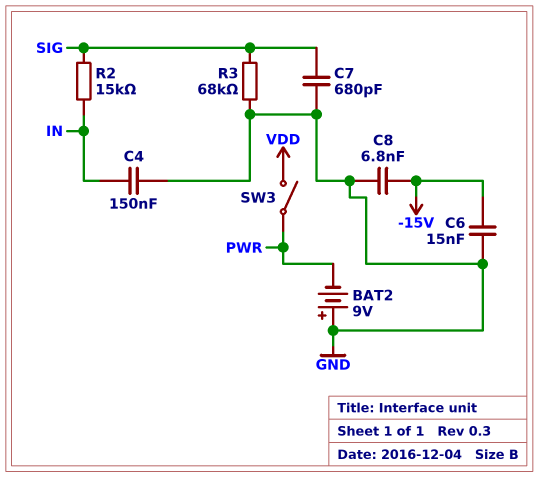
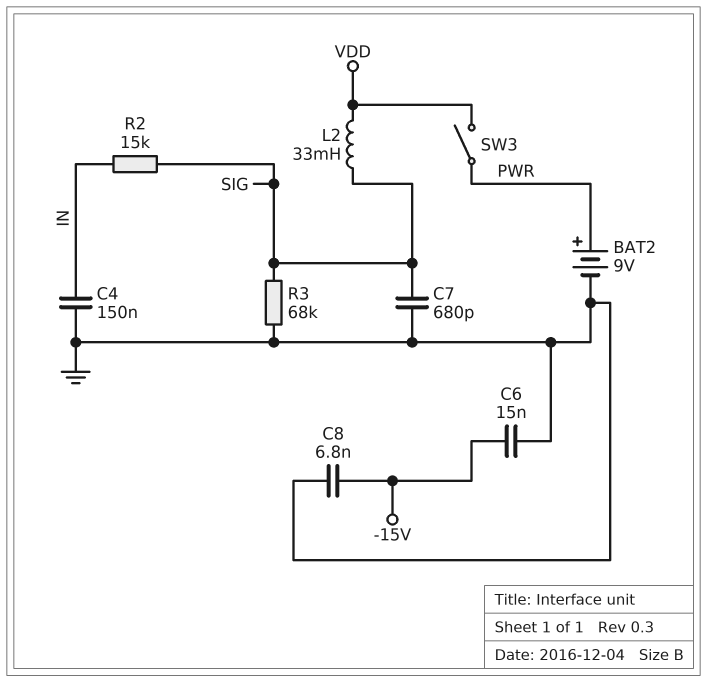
BAT2: 9V (plus GND, minus PWR) -> 9V (plus PWR, minus GND)
L2: none -> 33mH (SIG, VDD)

